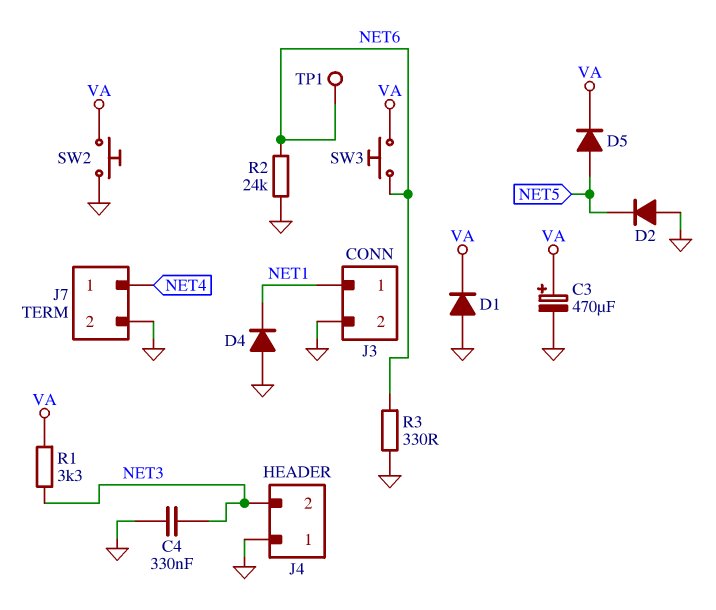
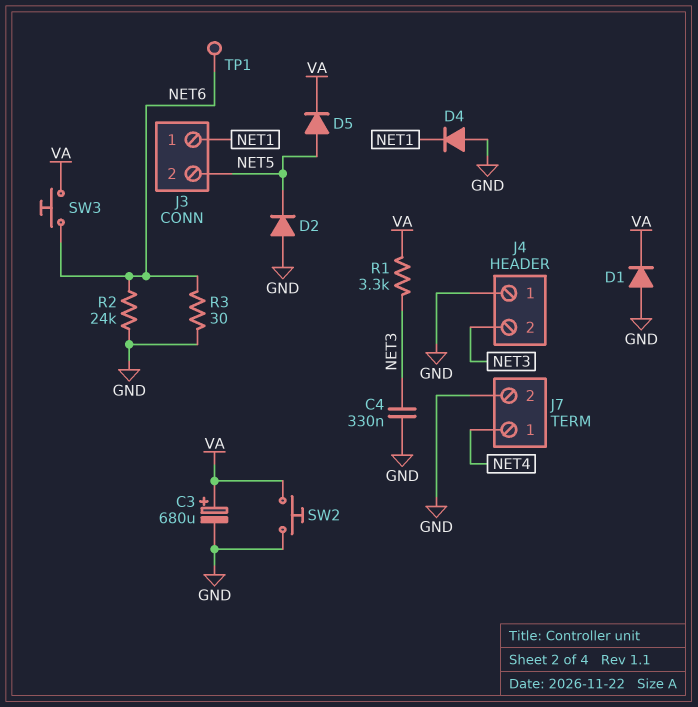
C3: 470uF (plus VA, minus GND) -> 680uF (plus VA, minus GND)
J3 pin 2: GND -> NET5
R3: 330 (GND, NET6) -> 30 (GND, NET6)

